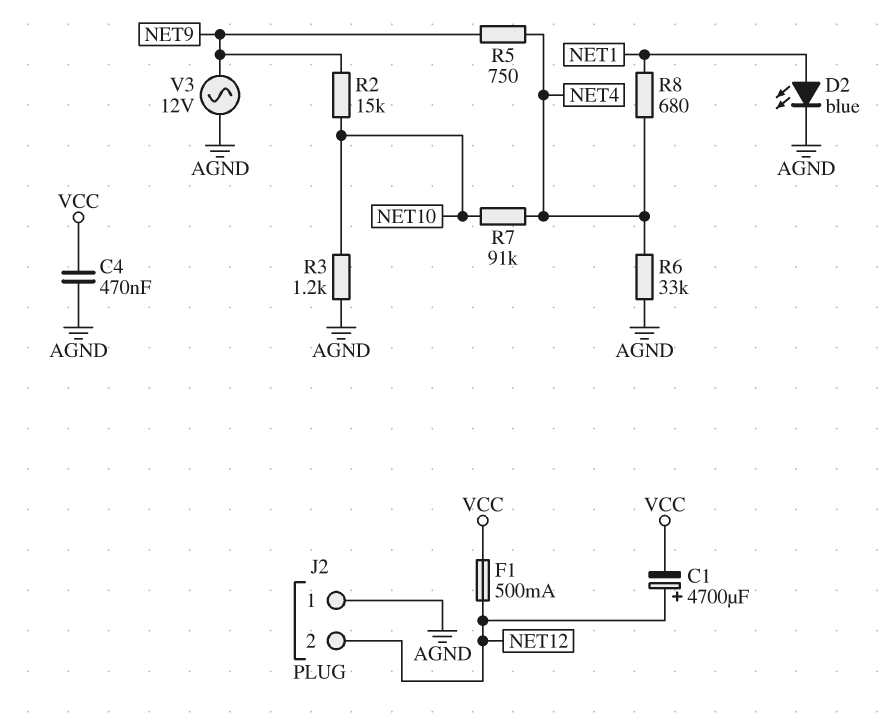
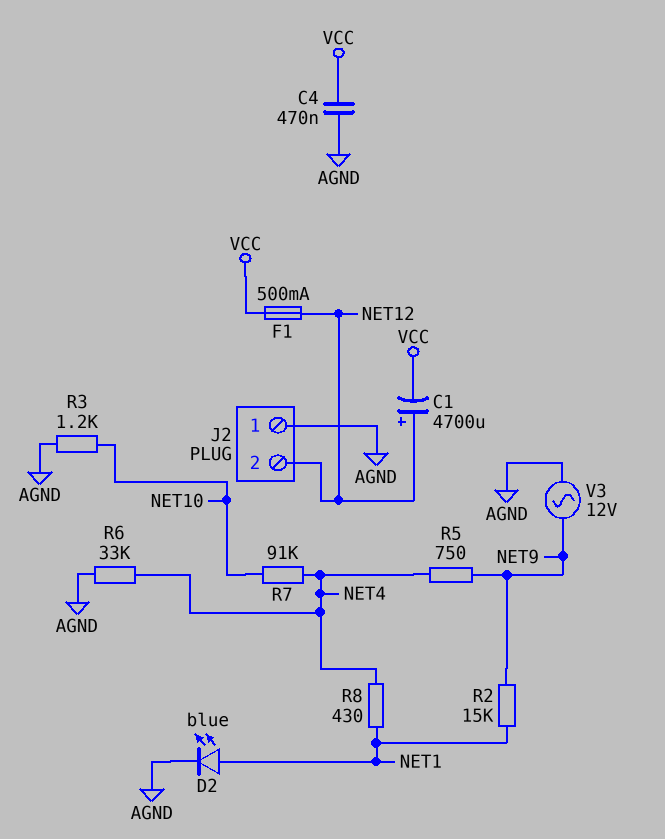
R2: 15k (NET9, NET10) -> 15k (NET1, NET9)
R8: 680 (NET1, NET4) -> 430 (NET1, NET4)

